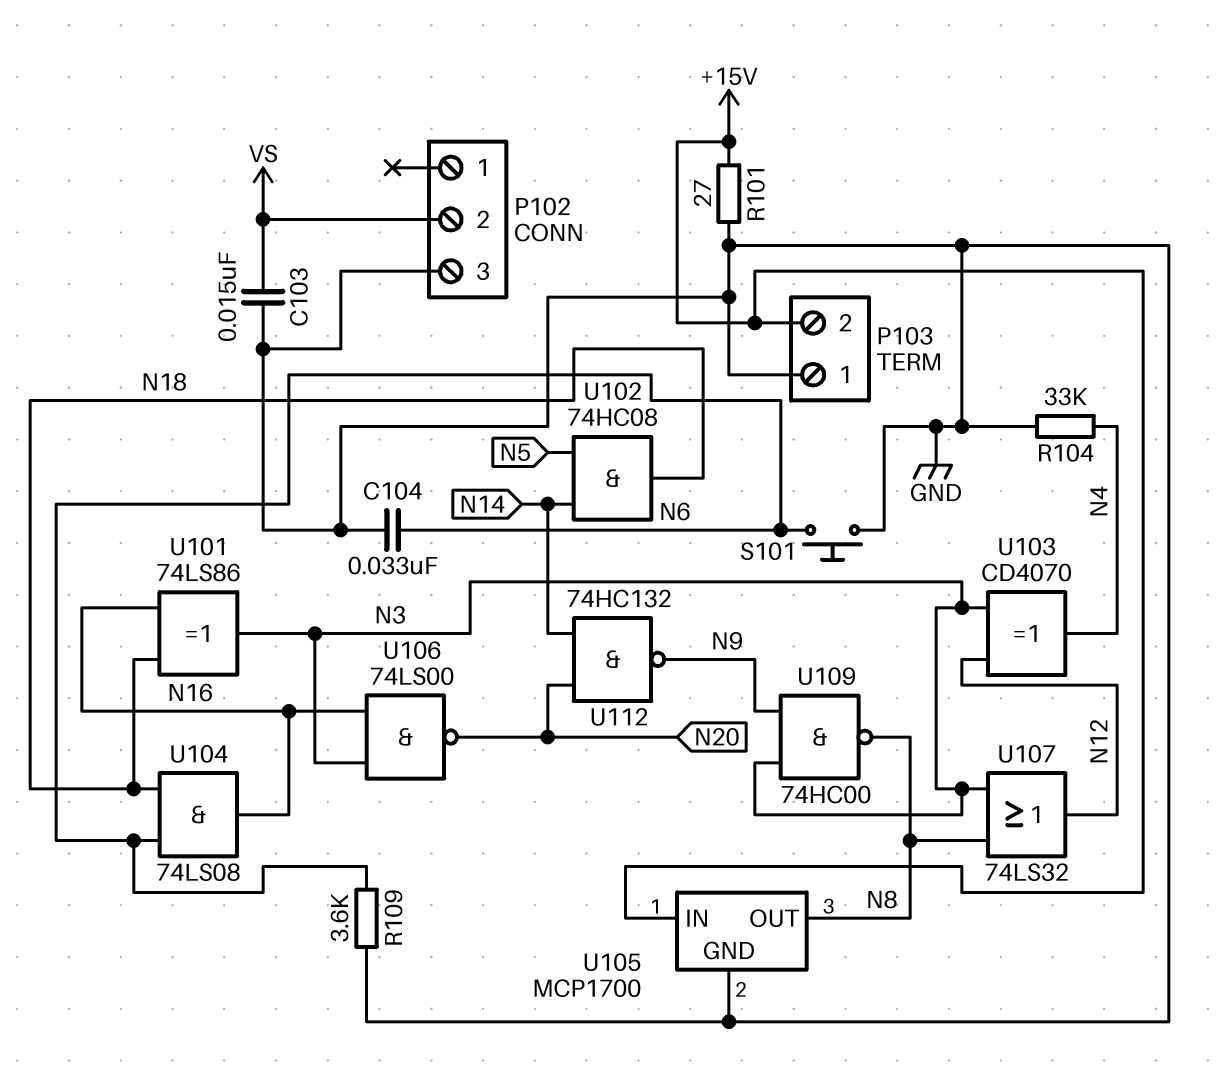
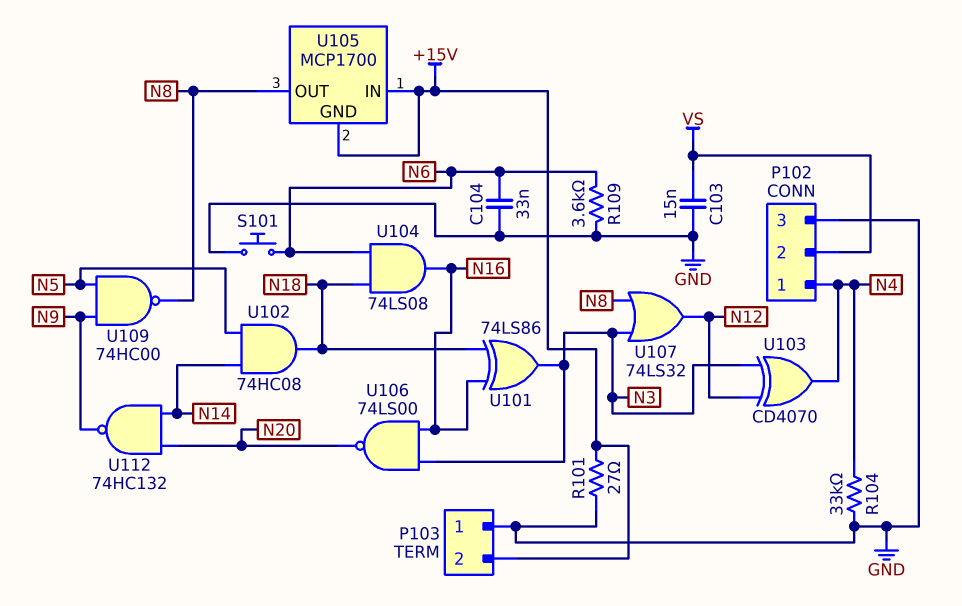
P102 pin 1: none -> N4
U105 pin GND: GND -> +15V
U109: NAND 74HC00 (in N3, in N9, out N8) -> NAND 74HC00 (in N5, in N9, out N8)

